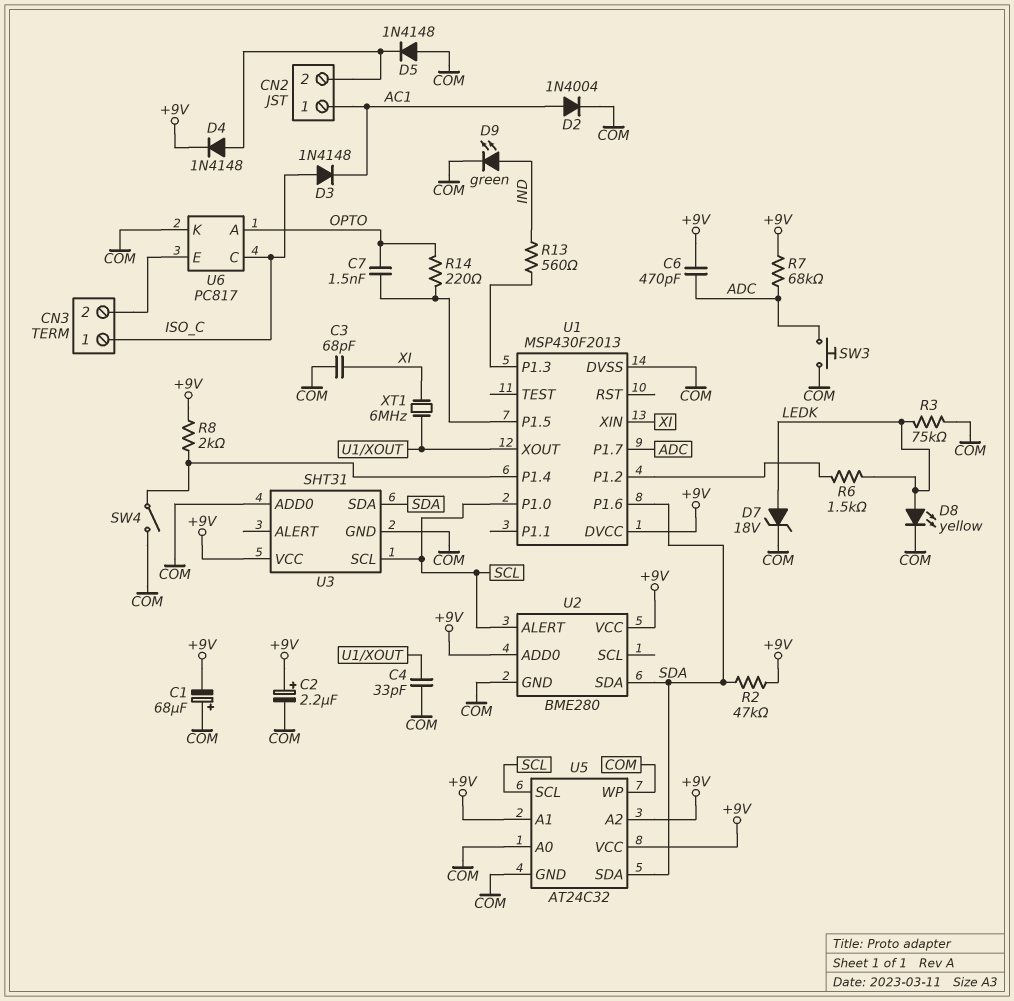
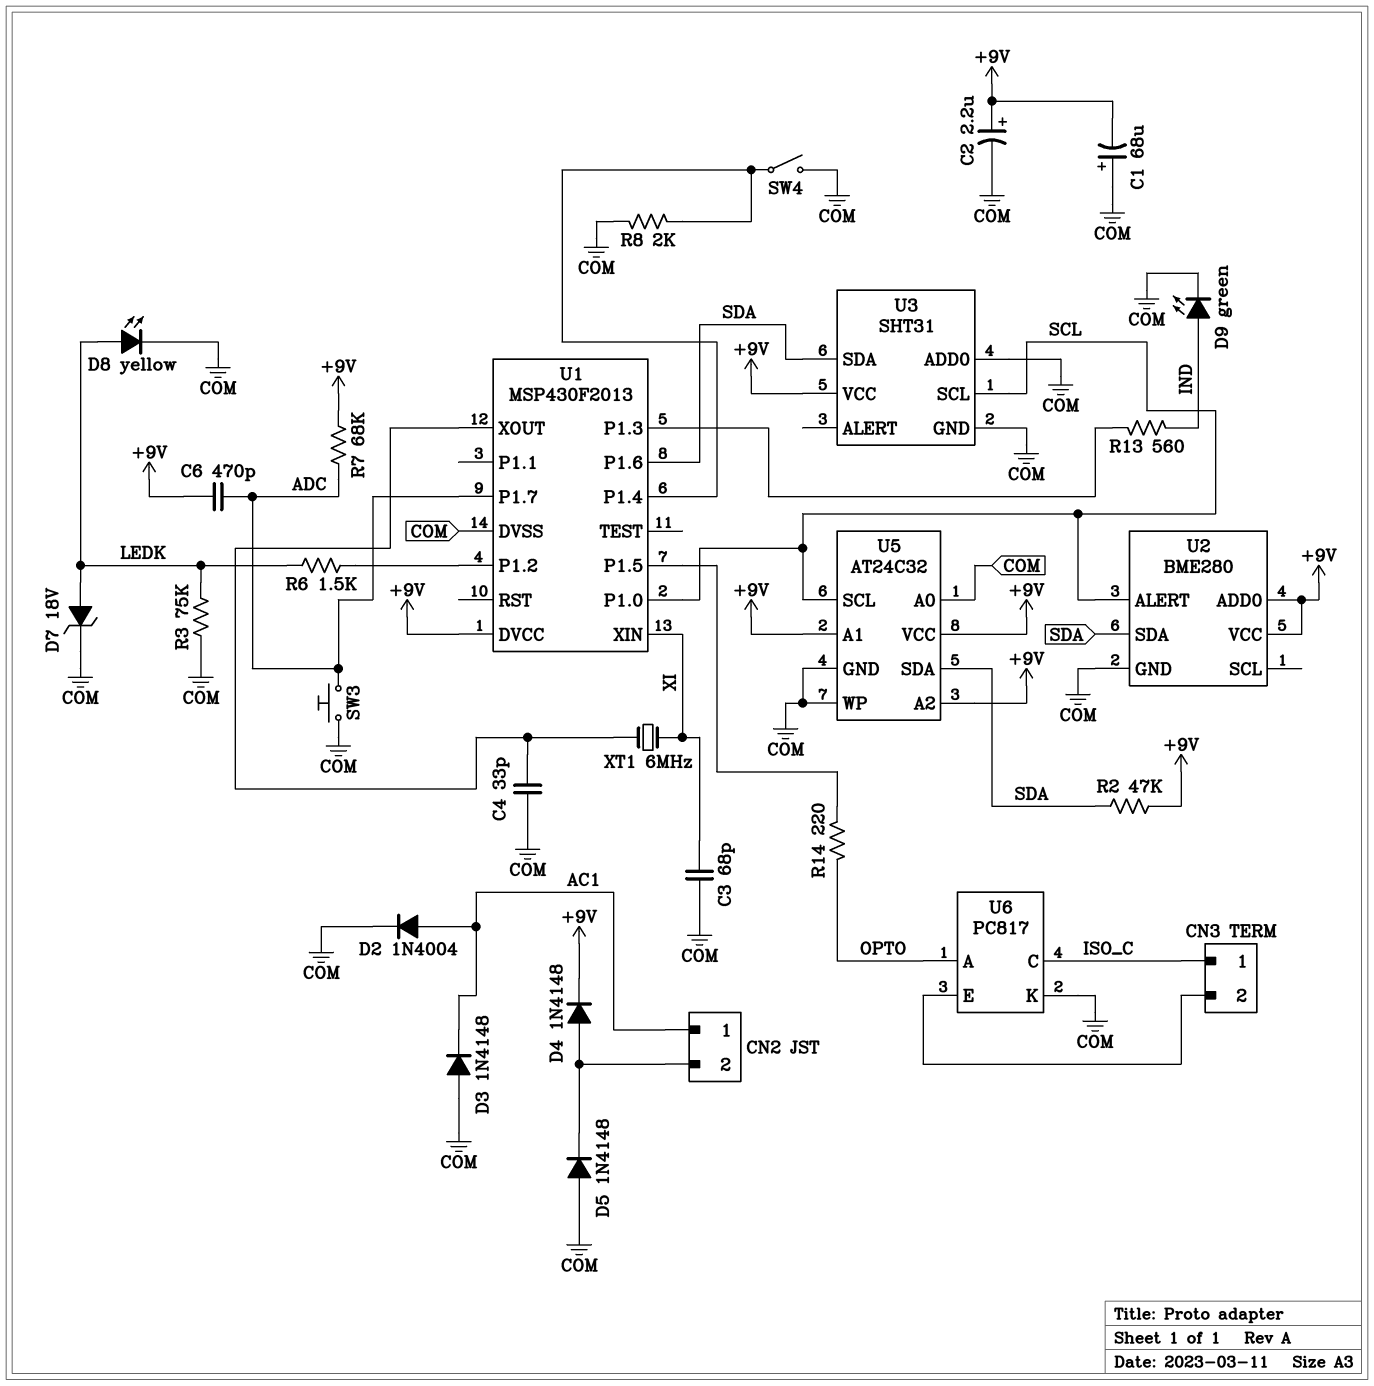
C7: 1.5nF (OPTO, U1/P1.5) -> none
D3: diode 1N4148 (A ISO_C, K AC1) -> diode 1N4148 (A COM, K AC1)
R8: 2k (+9V, U1/P1.4) -> 2k (COM, U1/P1.4)

